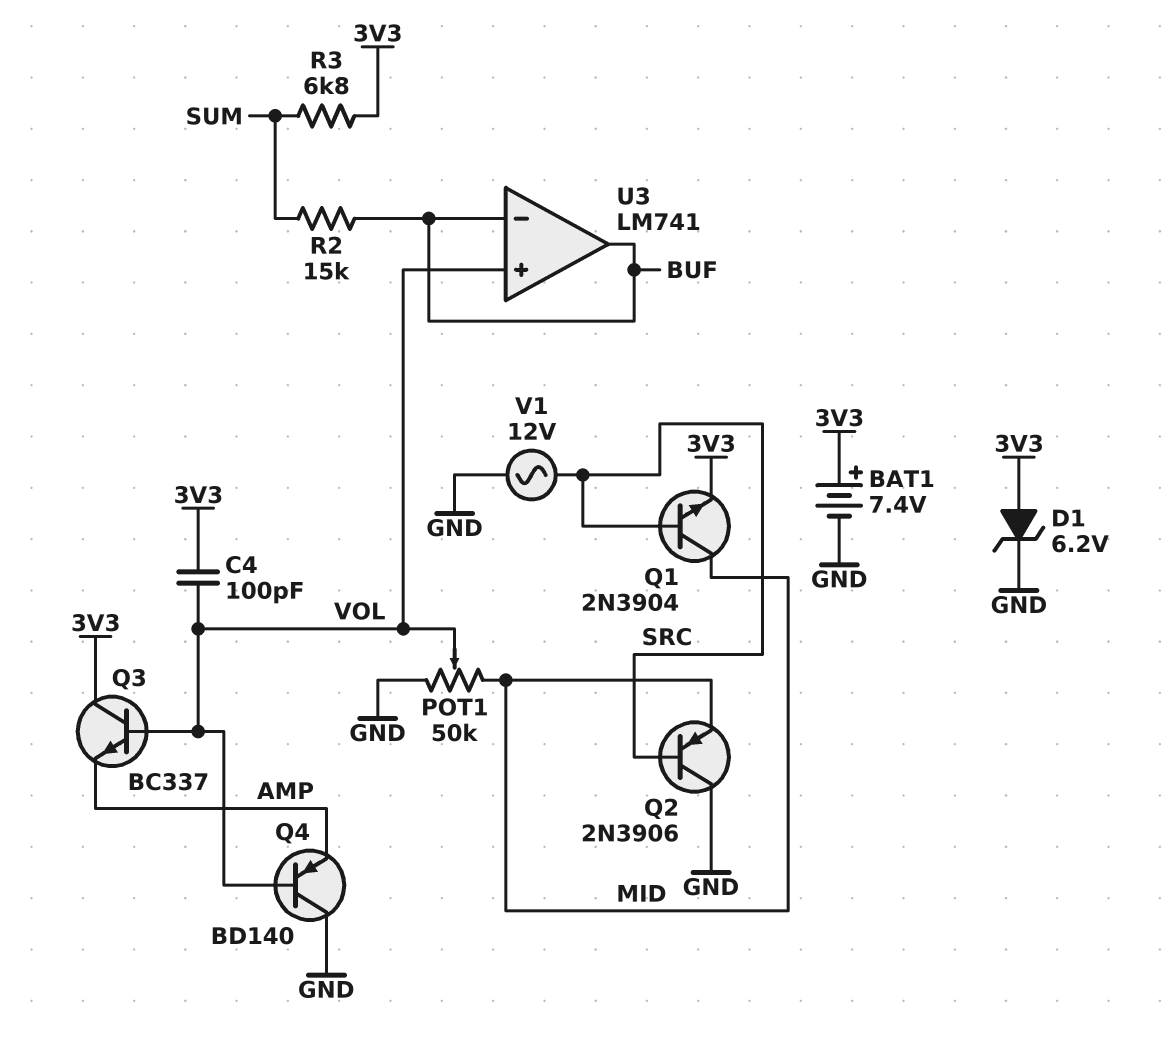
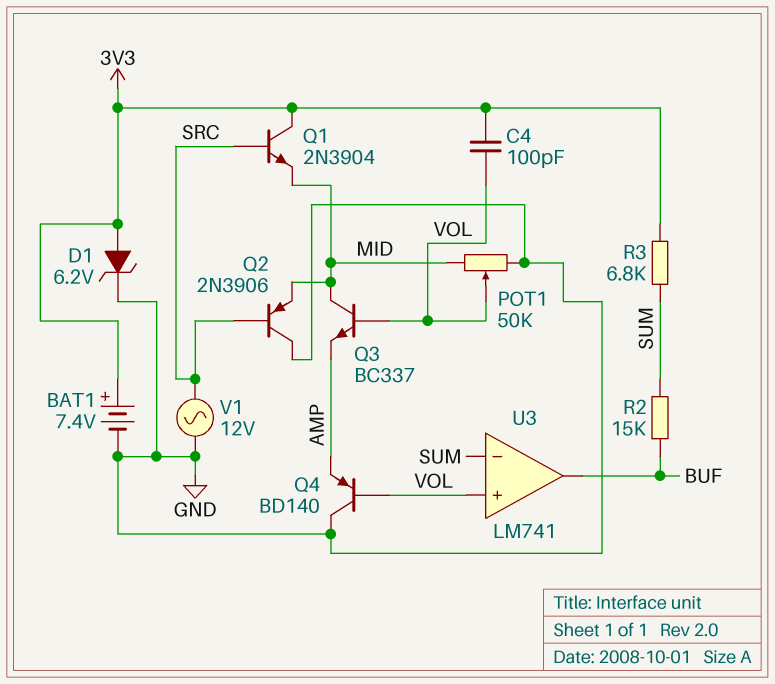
Q1: NPN 2N3904 (B SRC, C MID, E 3V3) -> NPN 2N3904 (B SRC, C 3V3, E MID)
Q3: NPN BC337 (B VOL, C 3V3, E AMP) -> NPN BC337 (B VOL, C MID, E AMP)
U3 pin in-: BUF -> SUM

